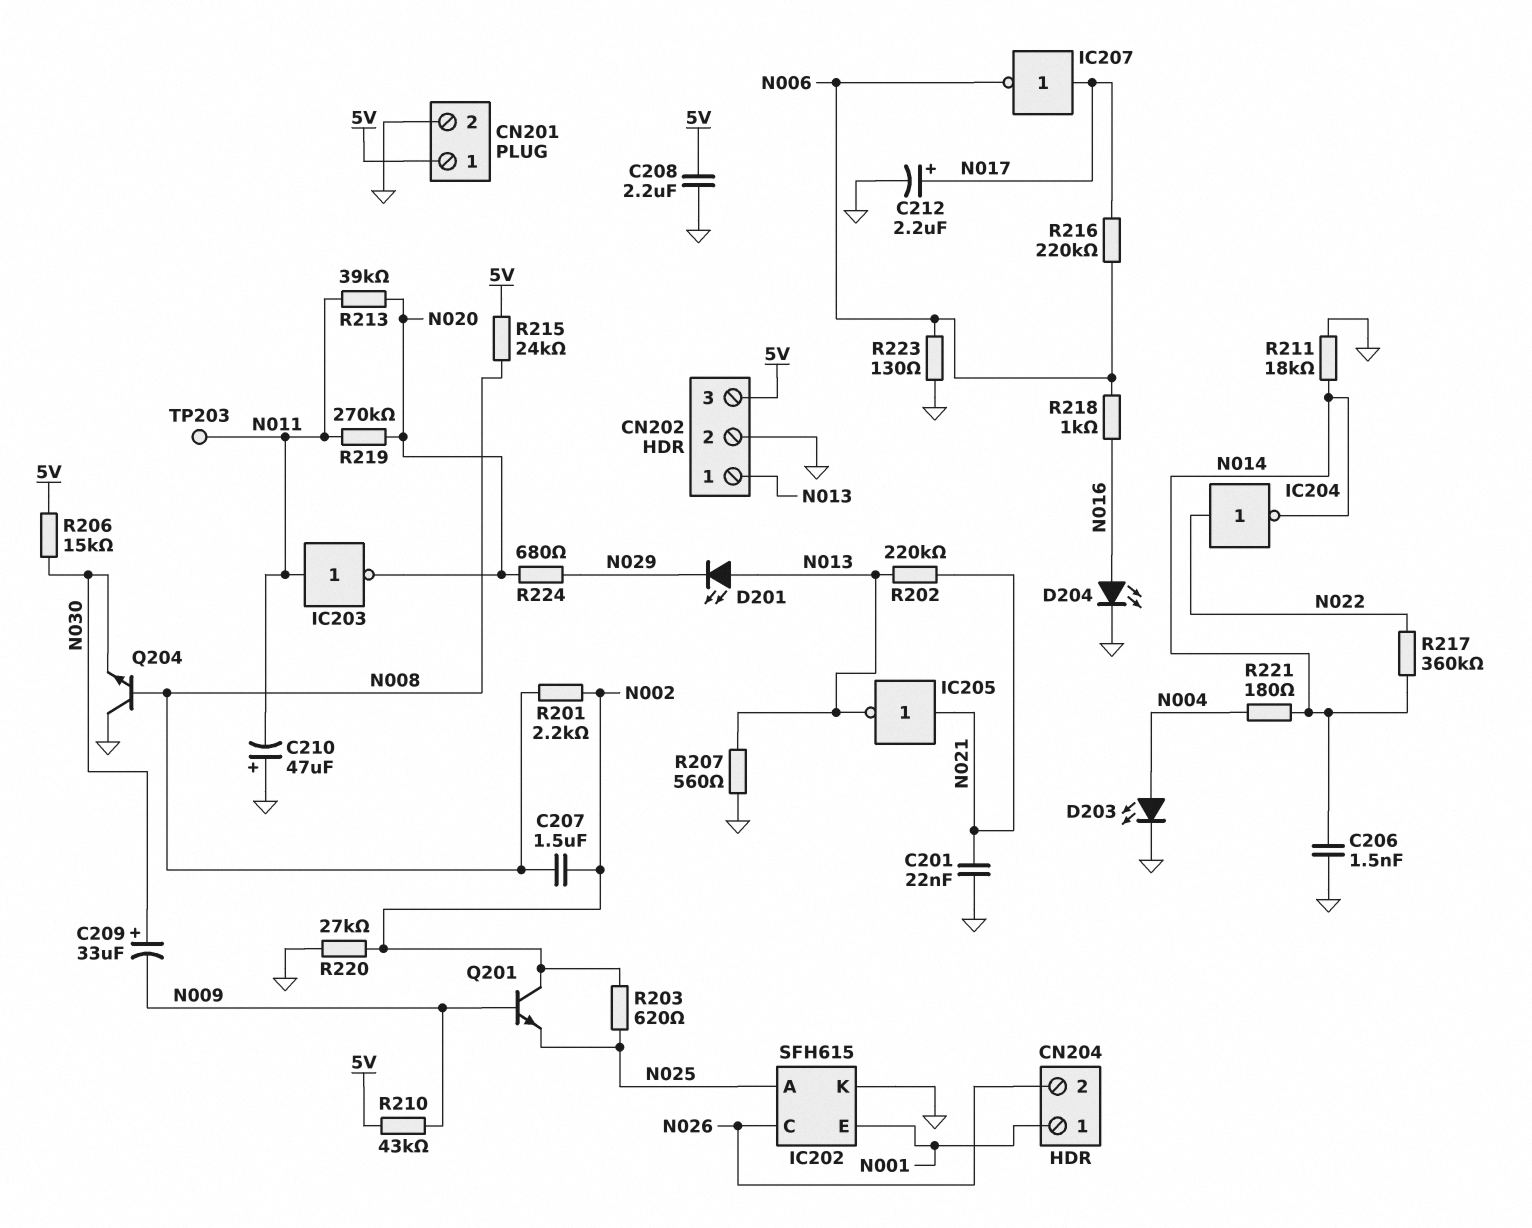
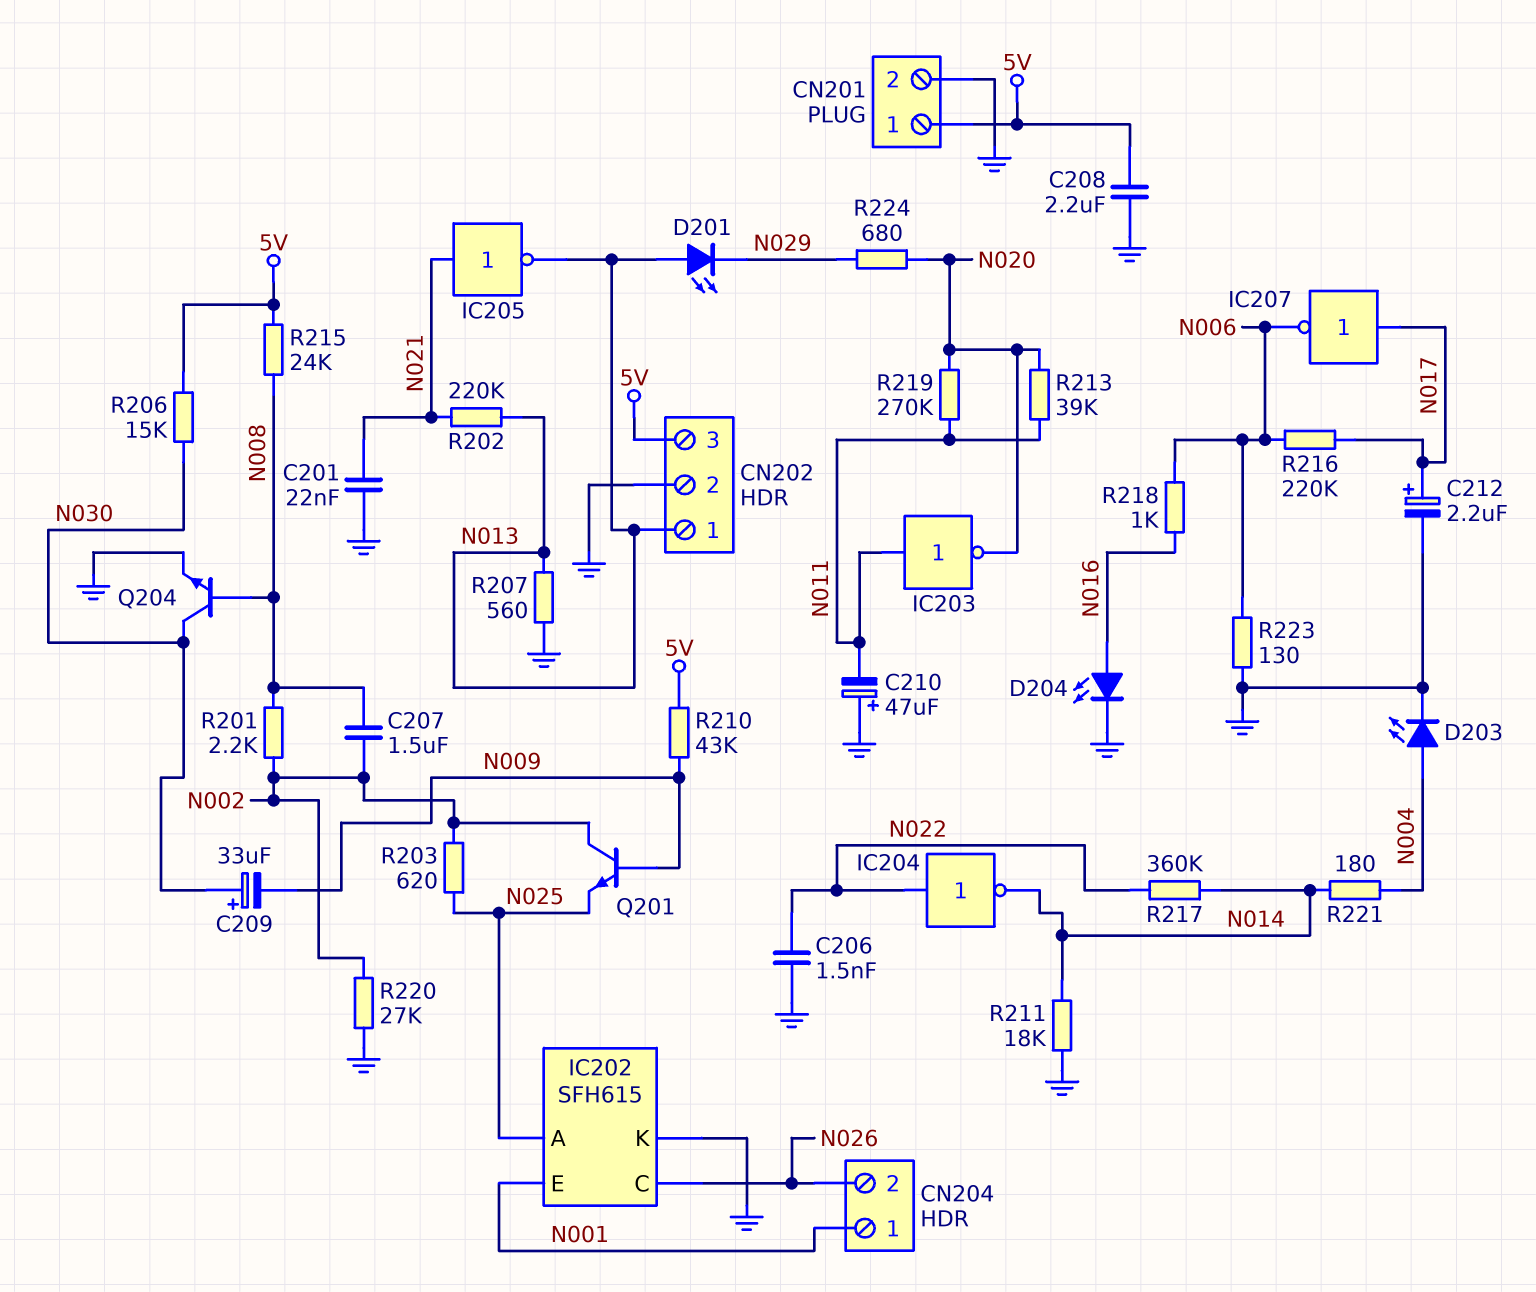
C206: 1.5nF (GND, N014) -> 1.5nF (GND, N022)
Q204: NPN (B N008, C GND, E N030) -> NPN (B N008, C N030, E GND)
TP203: test point (N011) -> none

